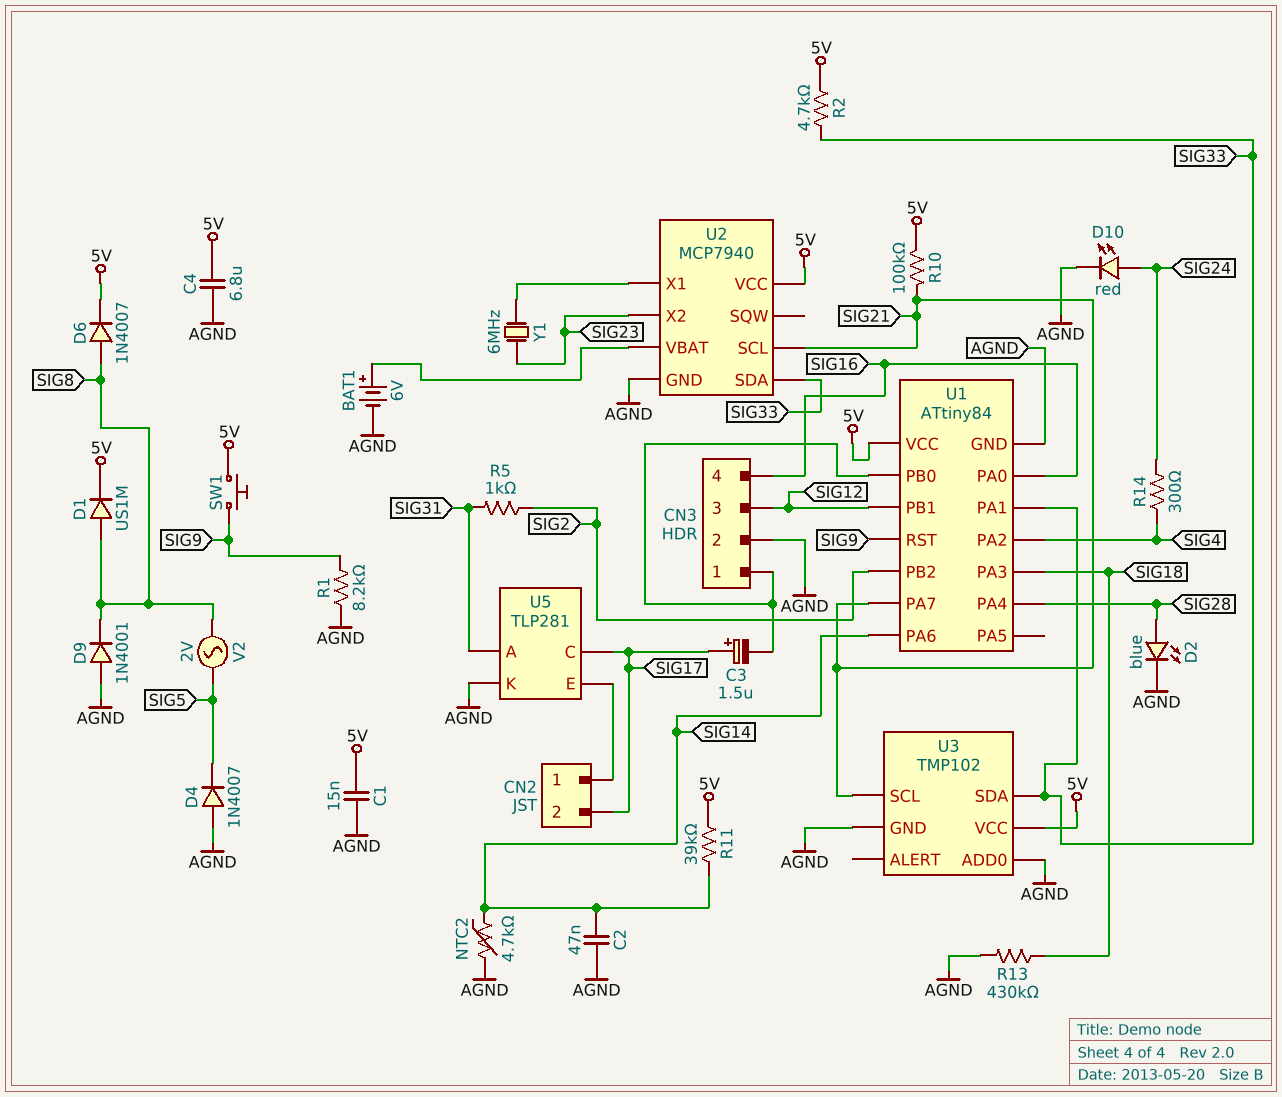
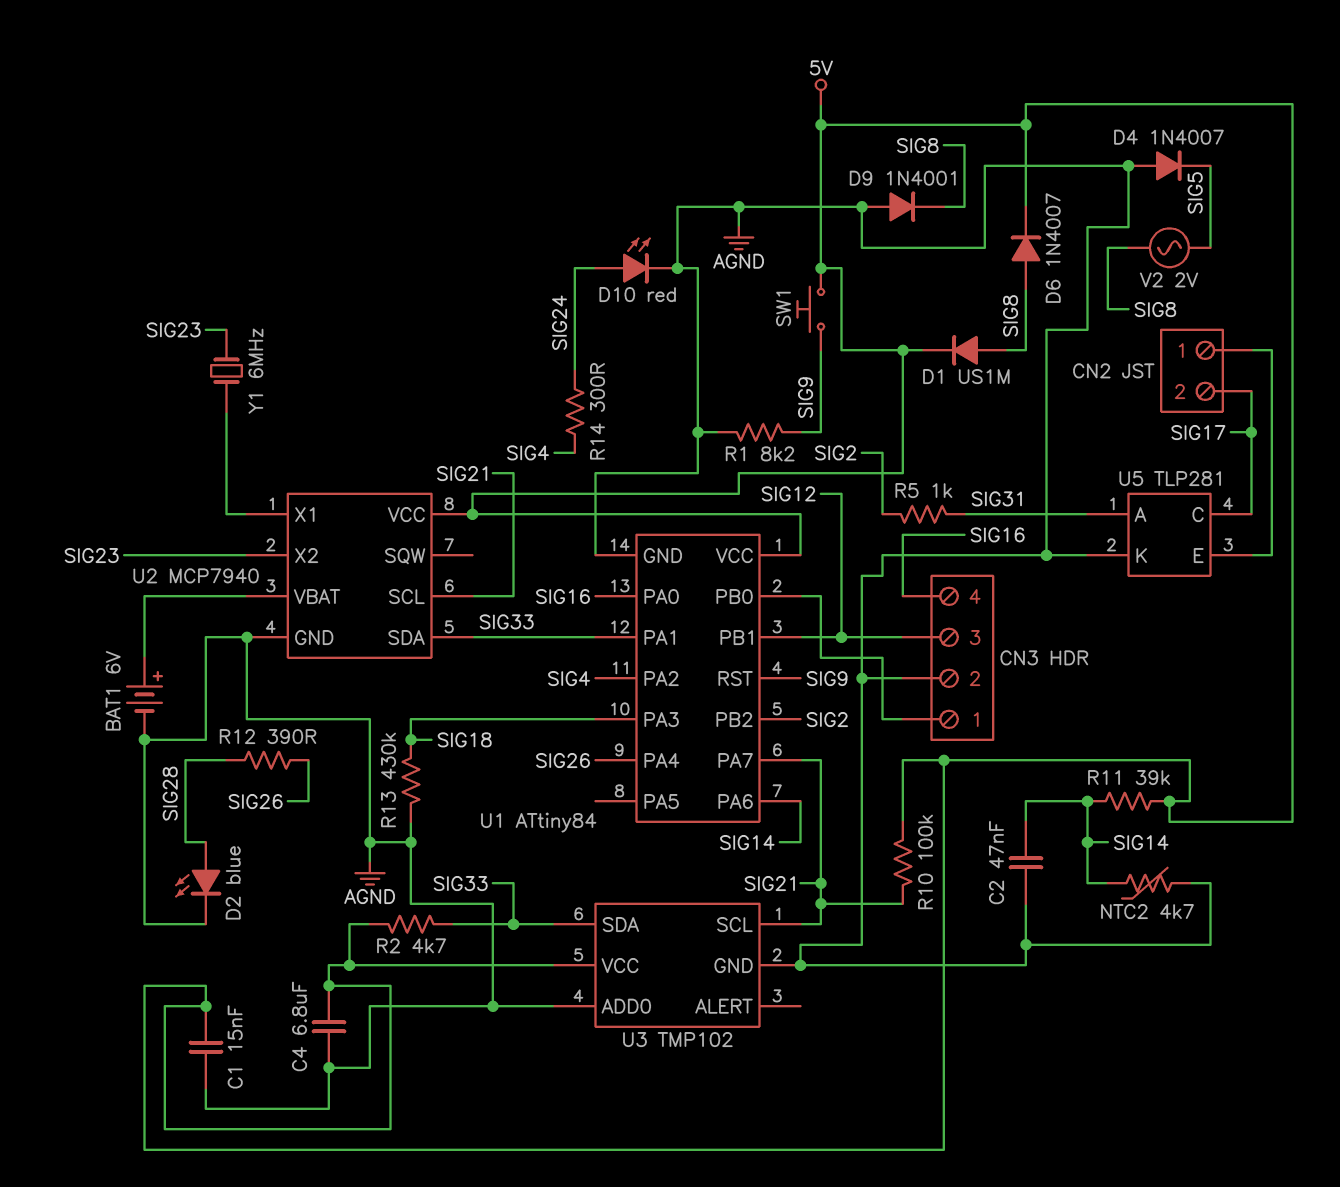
C3: 1.5uF (plus SIG17, minus CN3/1) -> none
R12: none -> 390 (SIG26, SIG28)
U1 pin PA4: SIG28 -> SIG26

